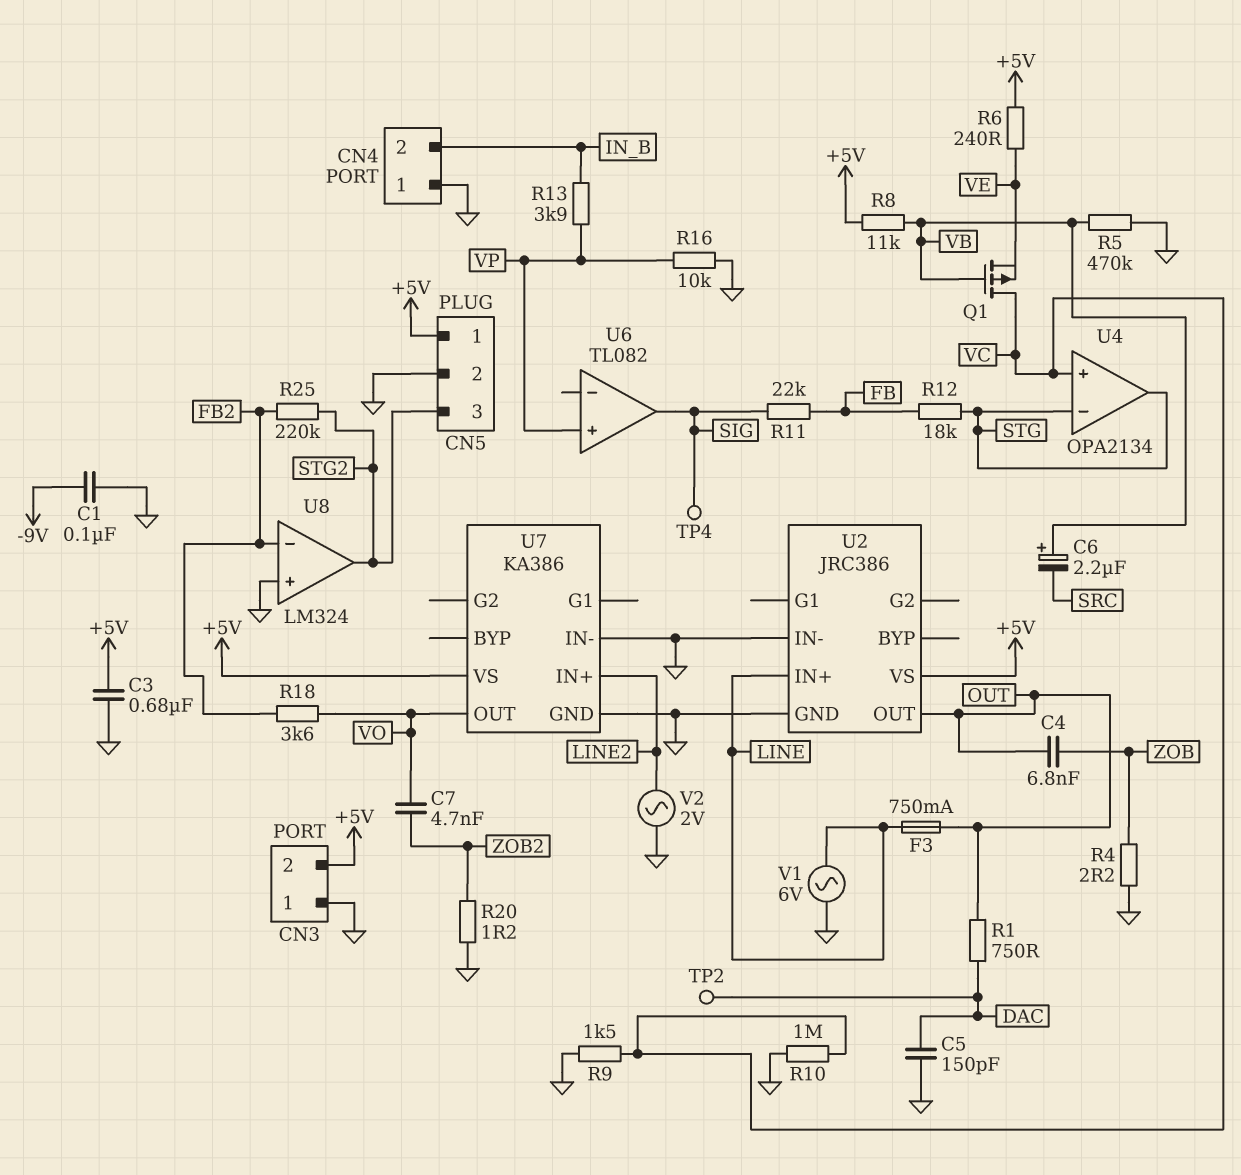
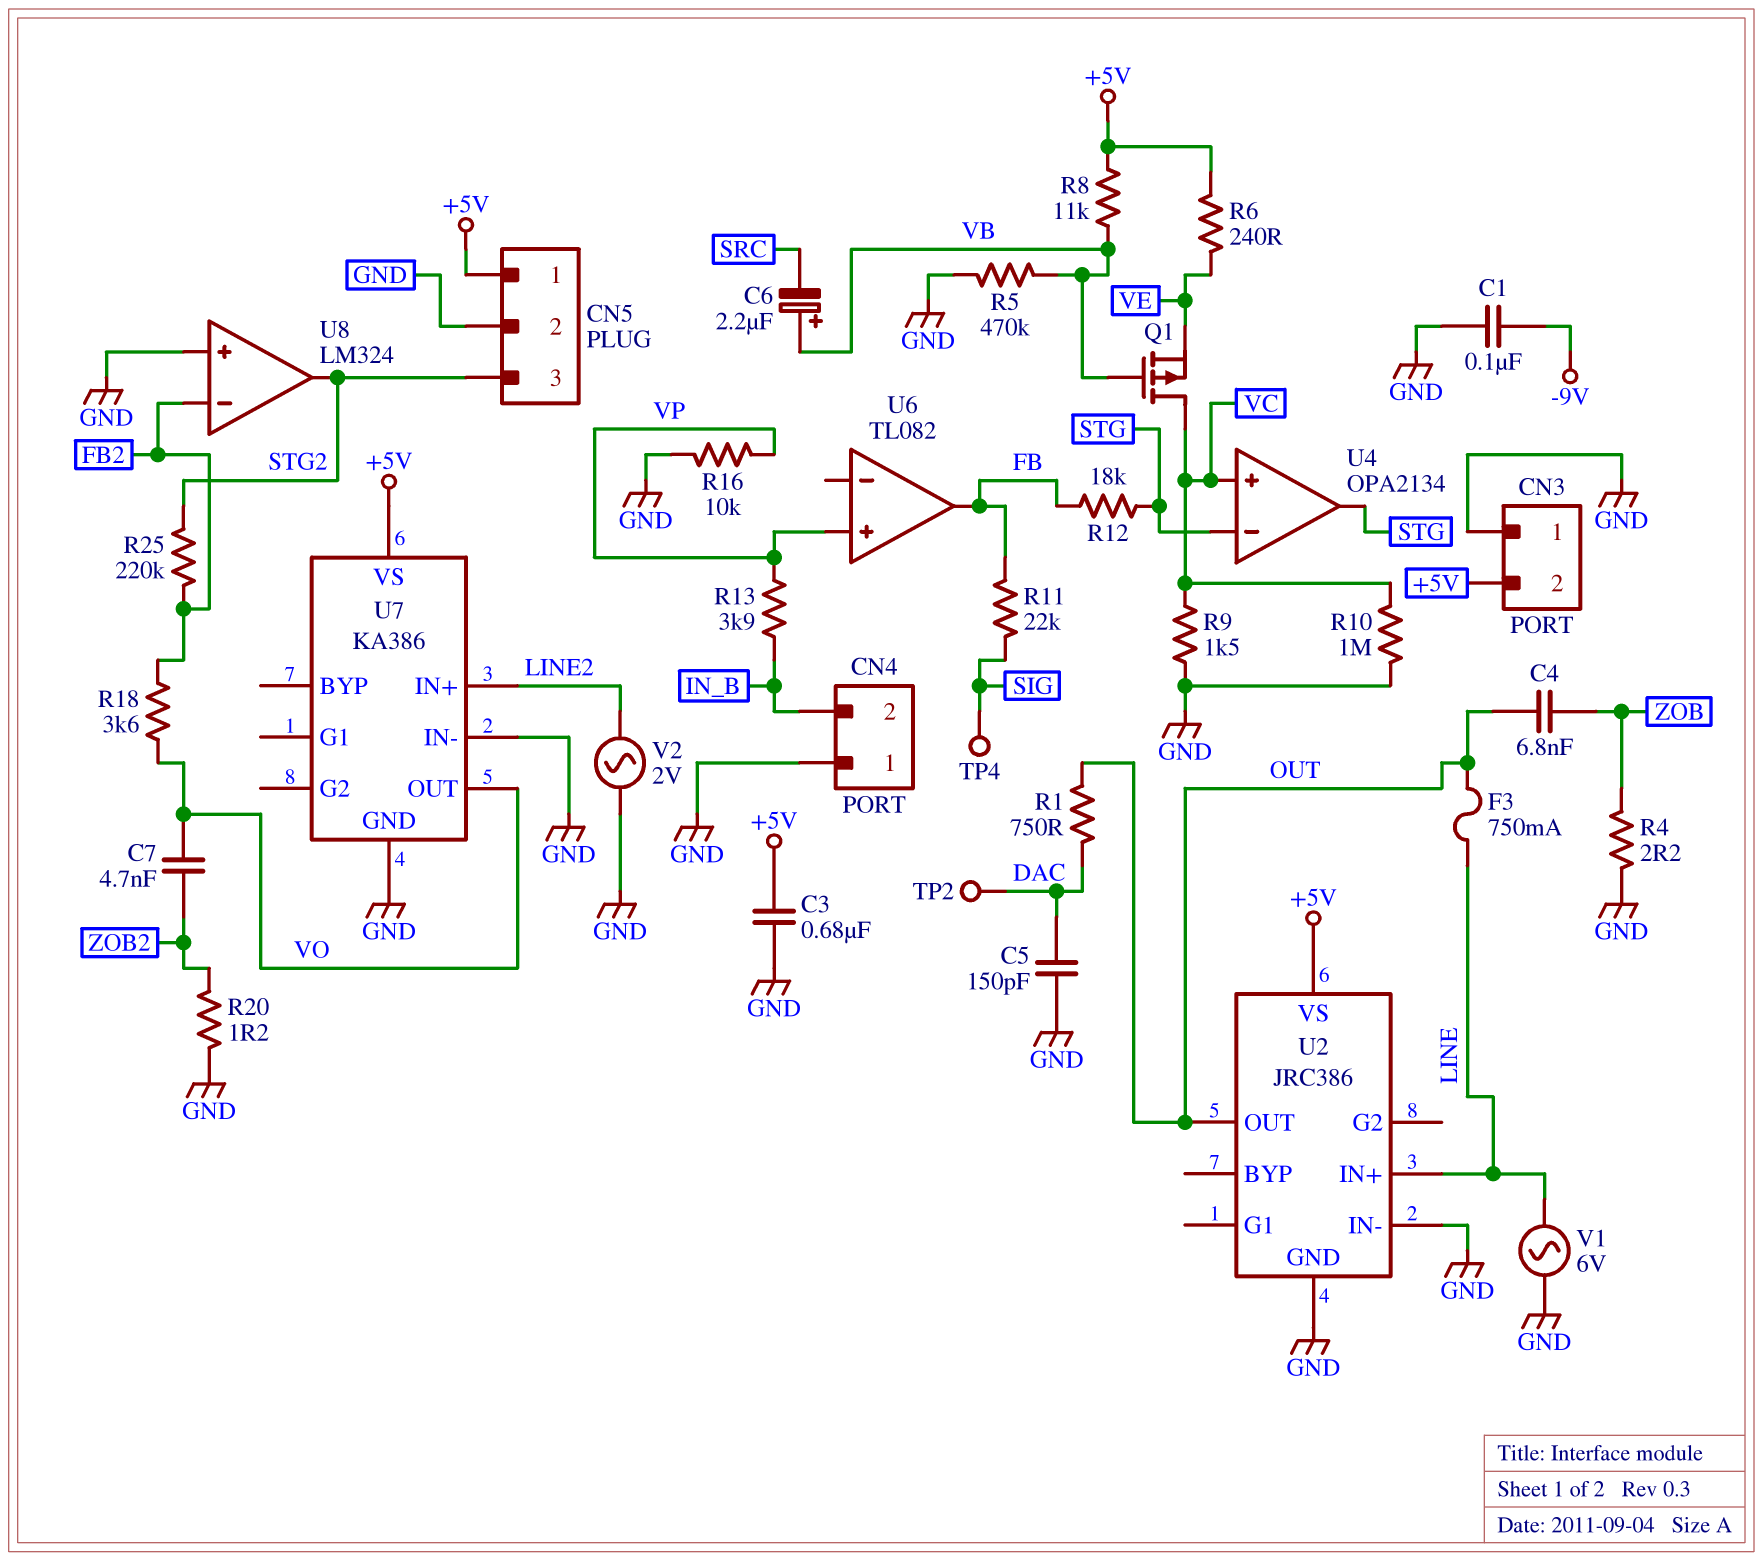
U6 pin out: SIG -> FB

